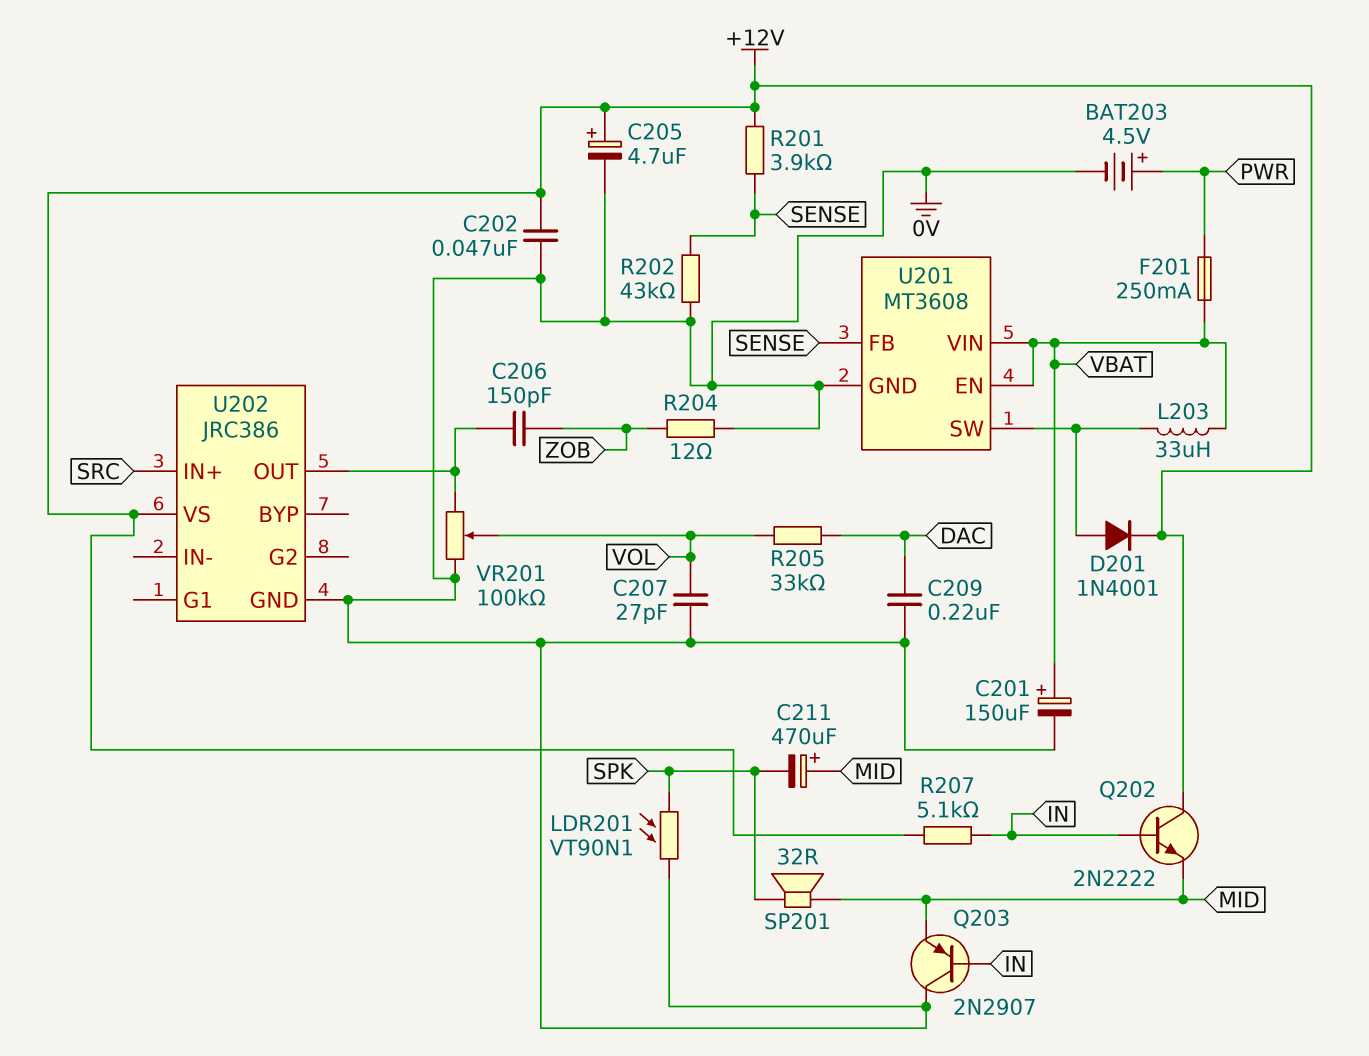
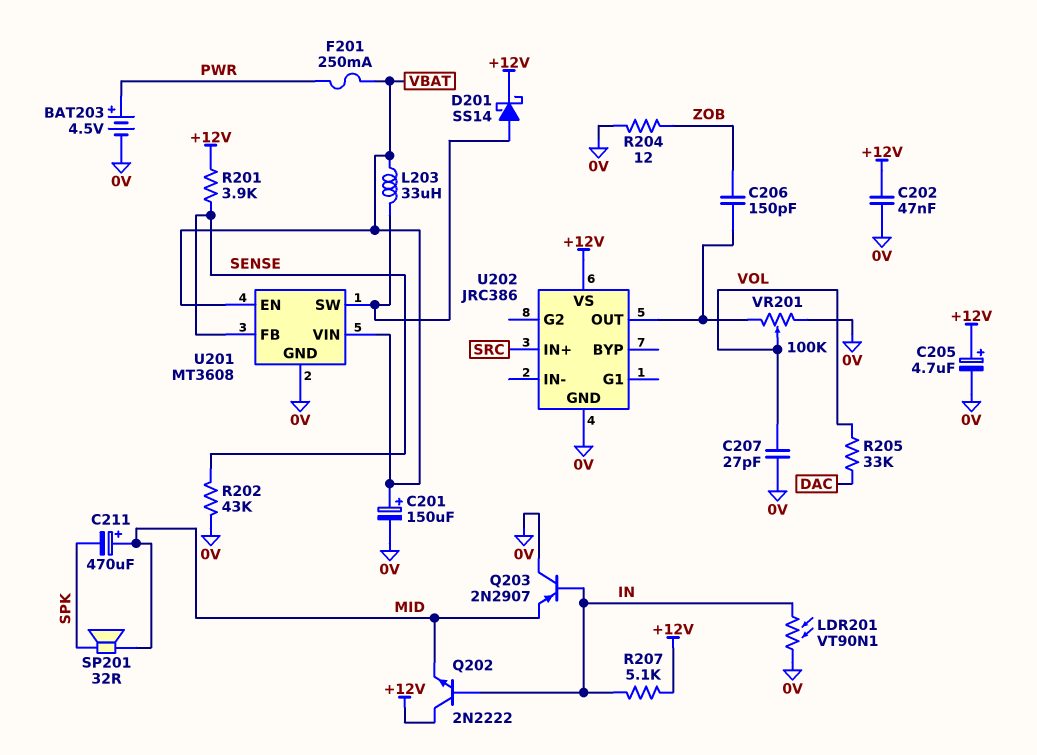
C209: 220nF (0V, DAC) -> none
D201: diode 1N4001 (A U201/SW, K +12V) -> schottky SS14 (A U201/SW, K +12V)
LDR201: VT90N1 (0V, SPK) -> VT90N1 (0V, IN)

